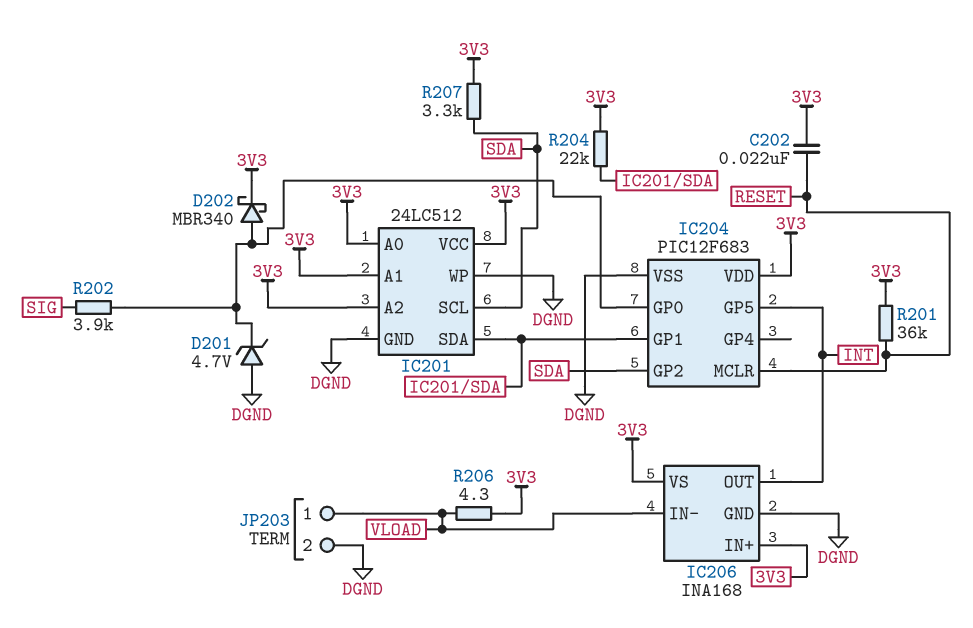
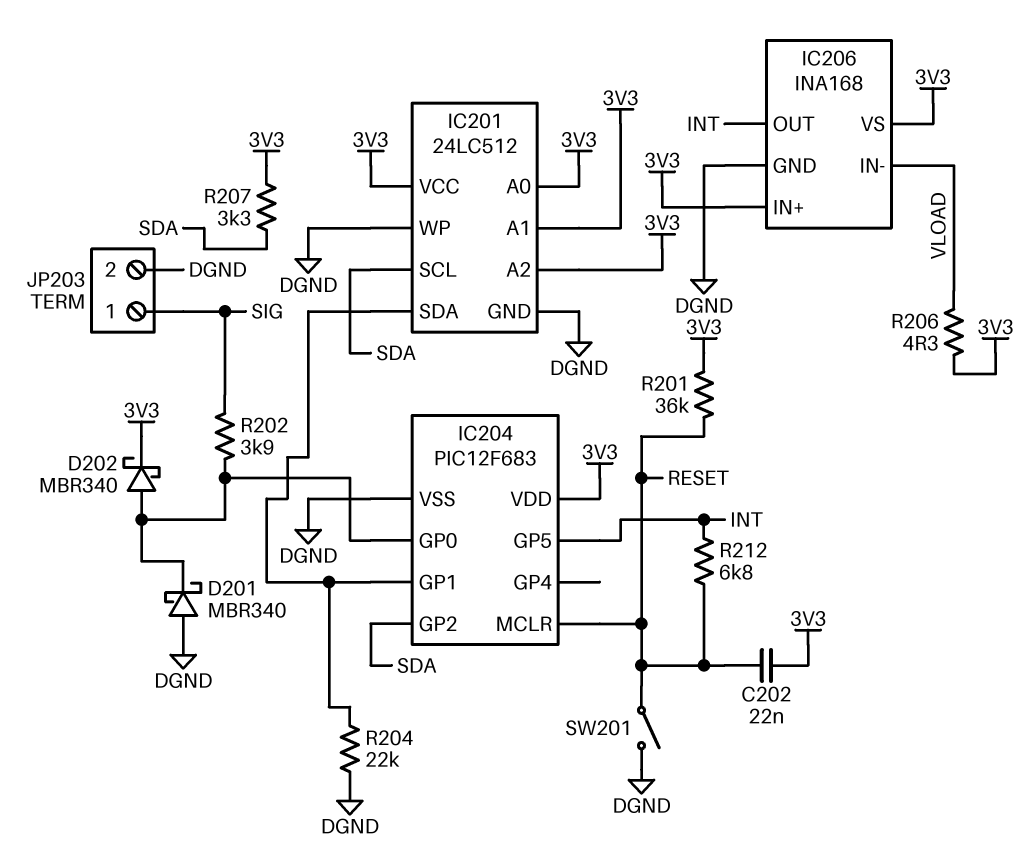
D201: zener 4.7V (A DGND, K IC204/GP0) -> schottky MBR340 (A DGND, K IC204/GP0)
JP203 pin 1: VLOAD -> SIG
R204: 22k (3V3, IC201/SDA) -> 22k (DGND, IC201/SDA)
R212: none -> 6.8k (INT, RESET)
SW201: none -> switch (DGND, RESET)

